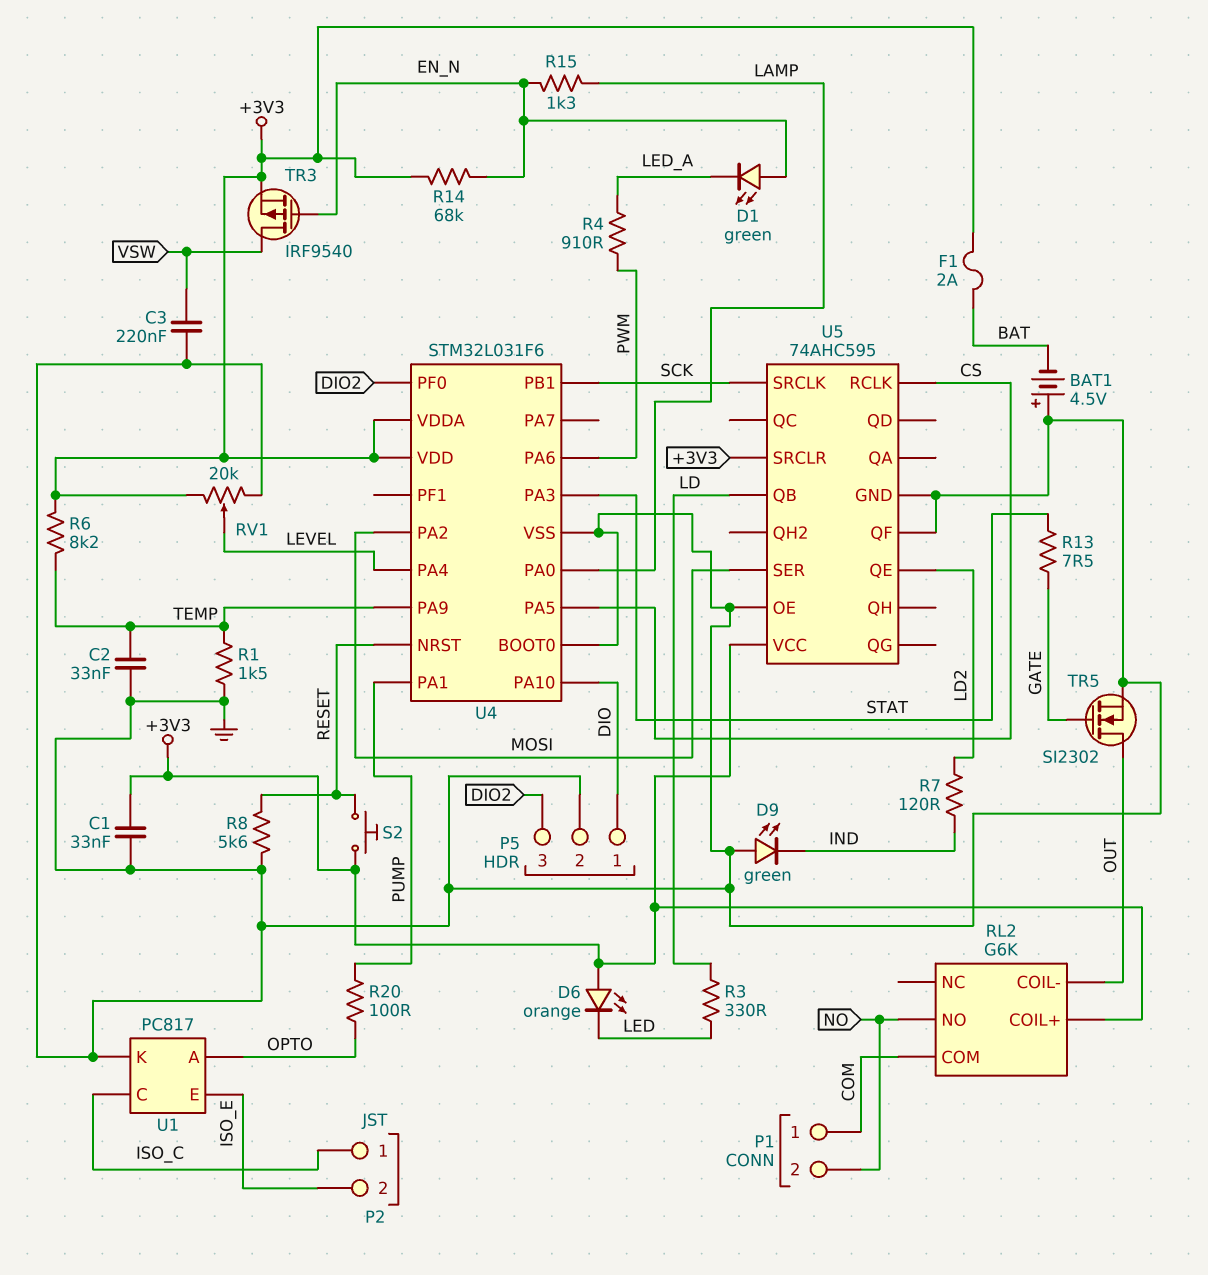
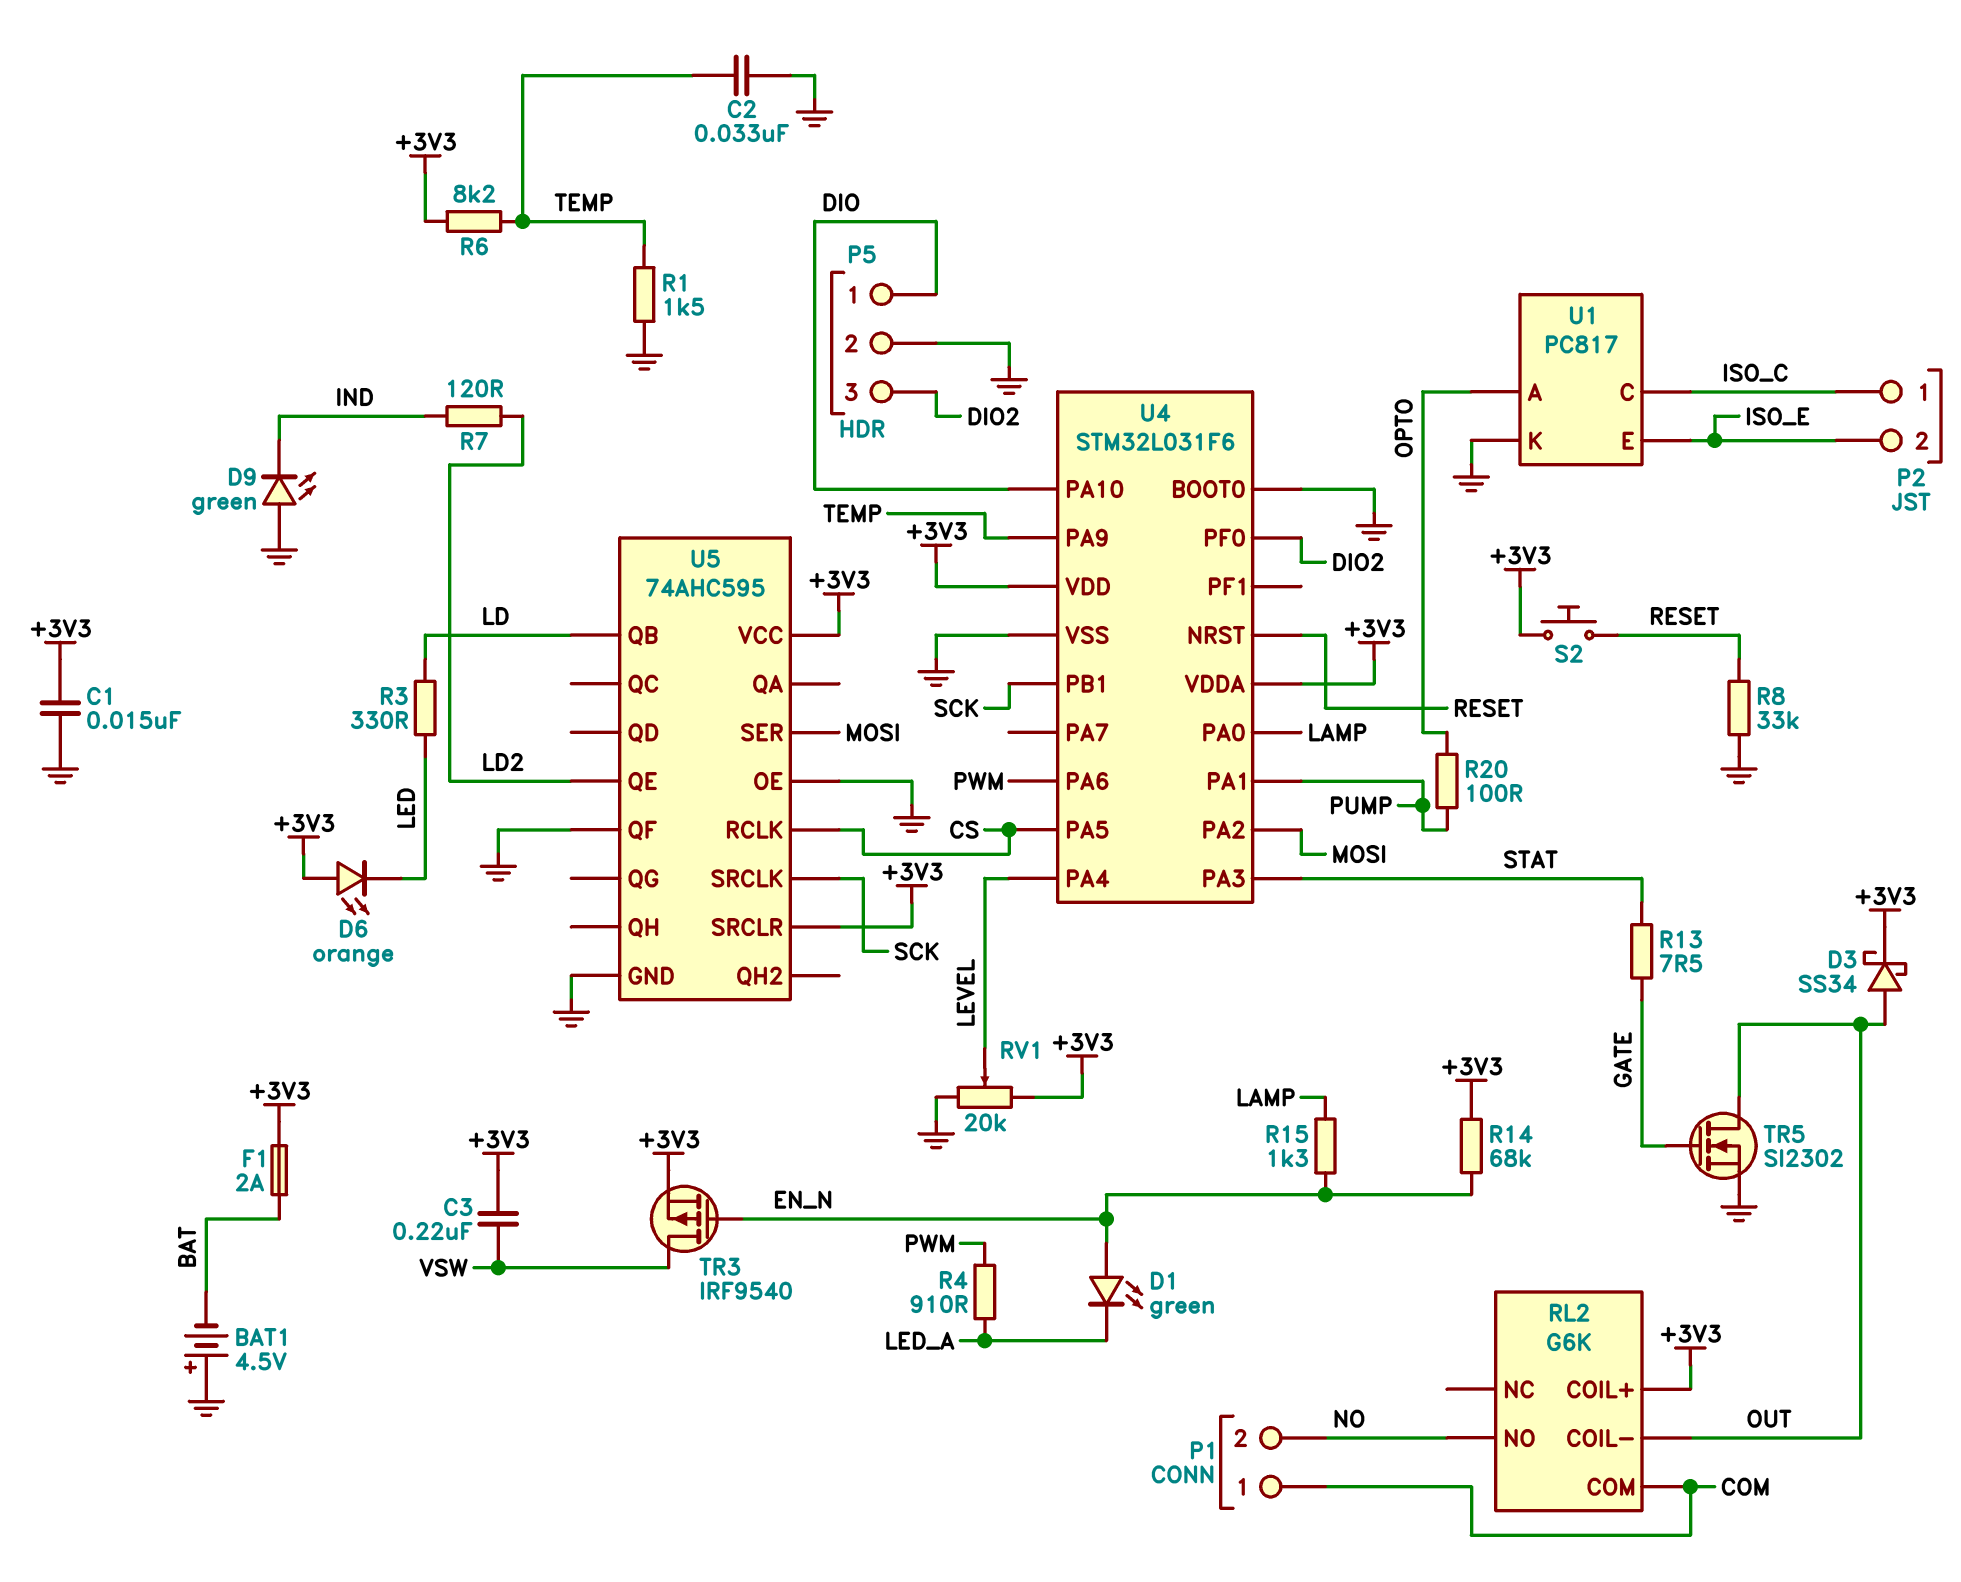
C1: 33nF (+3V3, GND) -> 15nF (+3V3, GND)
C3: 220nF (GND, VSW) -> 220nF (+3V3, VSW)
D3: none -> schottky SS34 (A OUT, K +3V3)
R8: 5.6k (GND, RESET) -> 33k (GND, RESET)

